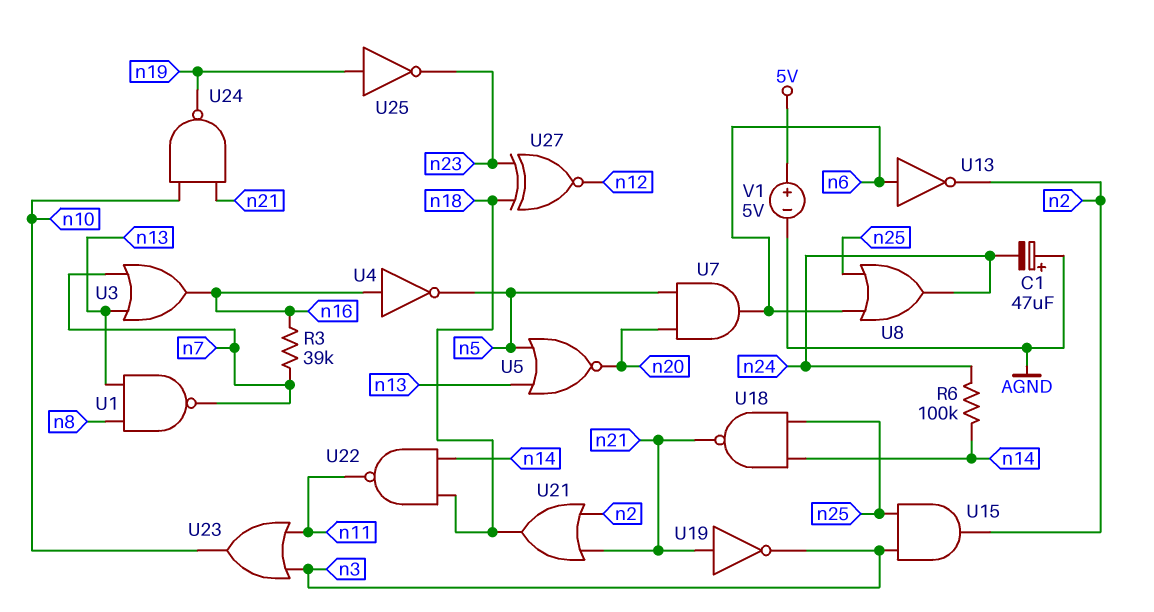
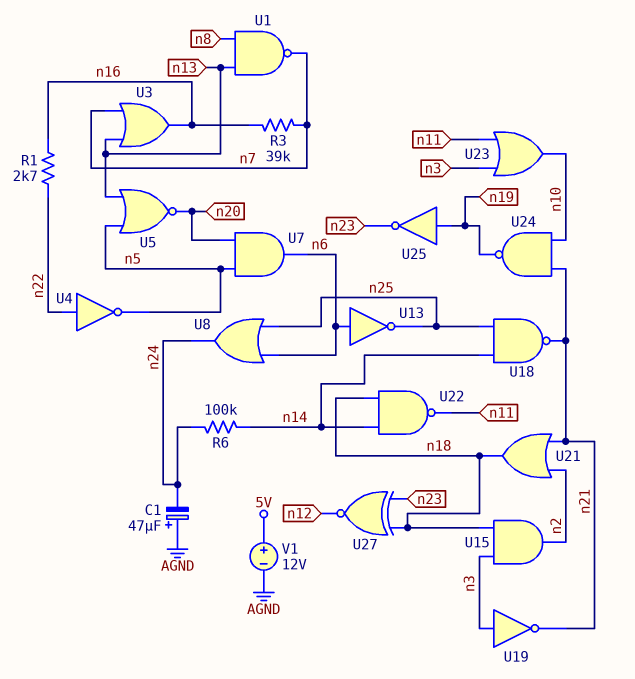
R1: none -> 2.7k (n16, n22)
U4: NOT (in n16, out n5) -> NOT (in n22, out n5)
U13: NOT (in n6, out n2) -> NOT (in n6, out n25)
U15: AND (in n3, in n25, out n2) -> AND (in n3, in n18, out n2)
U19: NOT (in n21, out n3) -> NOT (in n3, out n21)
V1: 5V (plus 5V, minus AGND) -> 12V (plus 5V, minus AGND)

